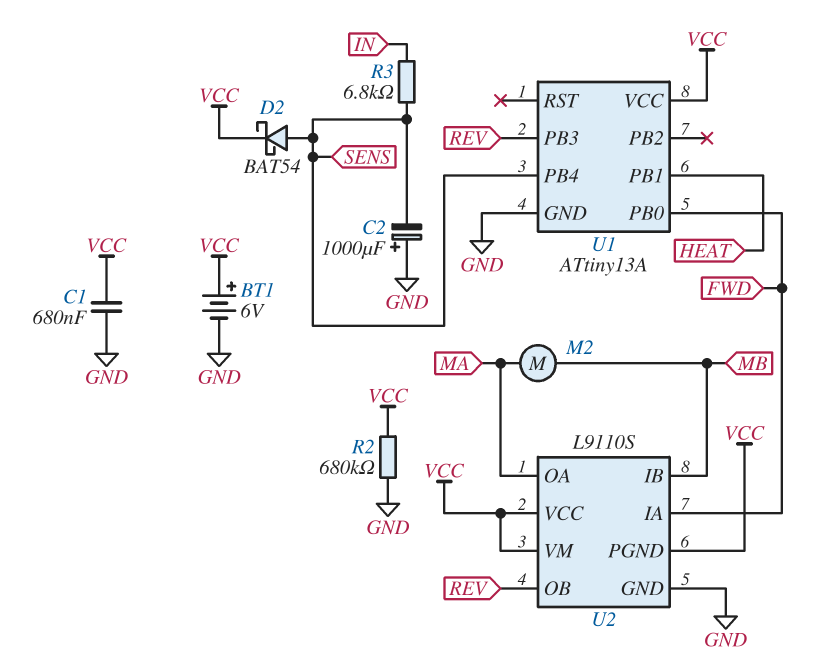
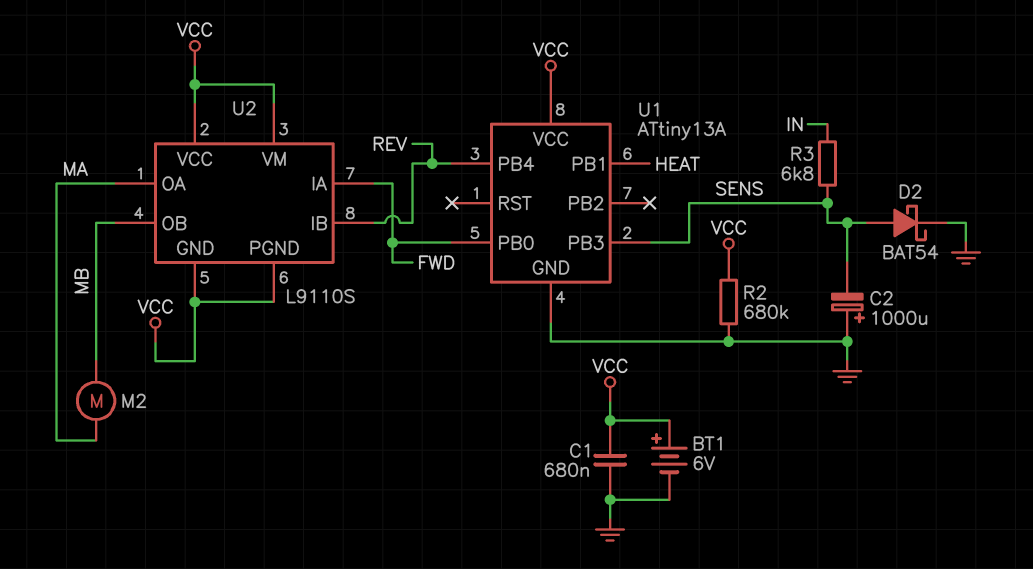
D2: schottky BAT54 (A SENS, K VCC) -> schottky BAT54 (A SENS, K GND)
U1 pin PB3: REV -> SENS
U1 pin PB4: SENS -> REV
U2 pin GND: GND -> VCC
U2 pin IB: MB -> REV
U2 pin OB: REV -> MB

